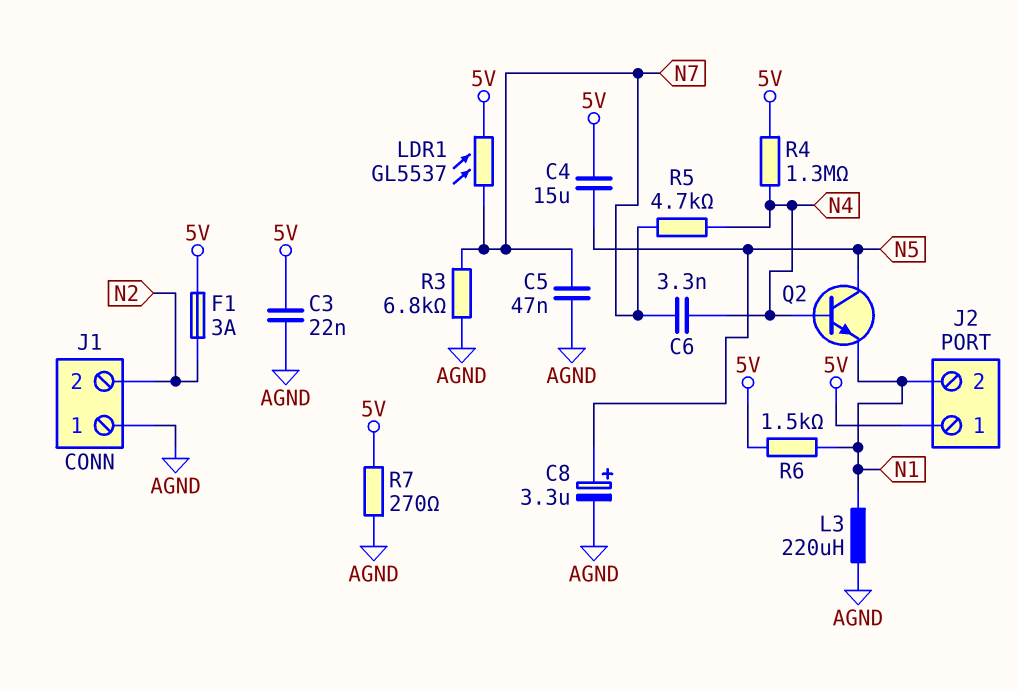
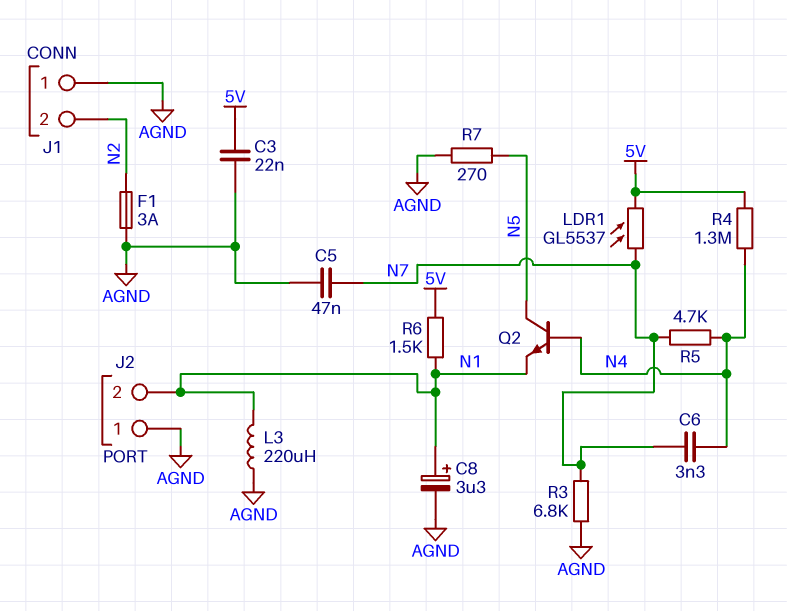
C4: 15uF (5V, N5) -> none
C8: 3.3uF (plus N5, minus AGND) -> 3.3uF (plus N1, minus AGND)
F1: 3A (5V, N2) -> 3A (AGND, N2)
J2 pin 1: 5V -> AGND
R7: 270 (5V, AGND) -> 270 (AGND, N5)

